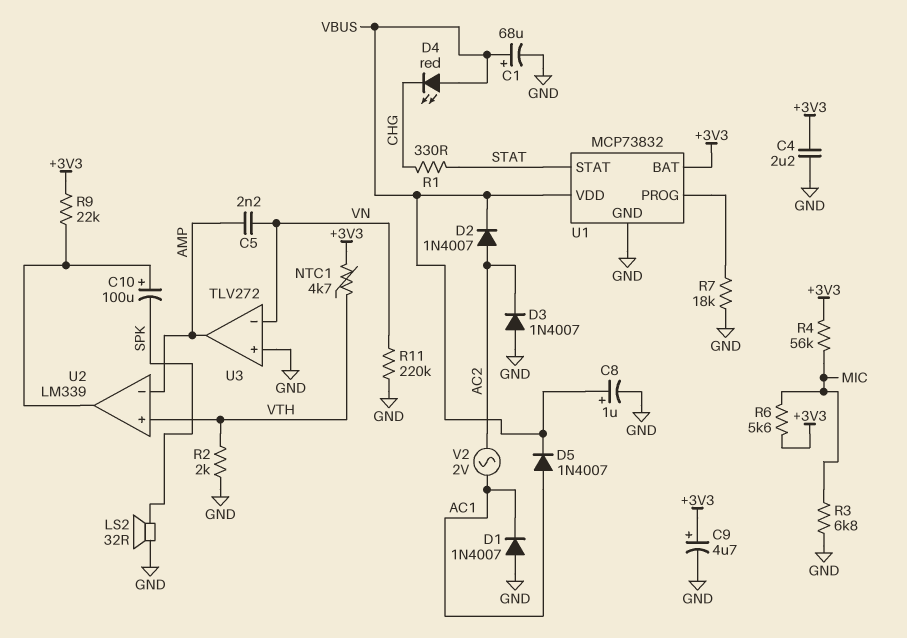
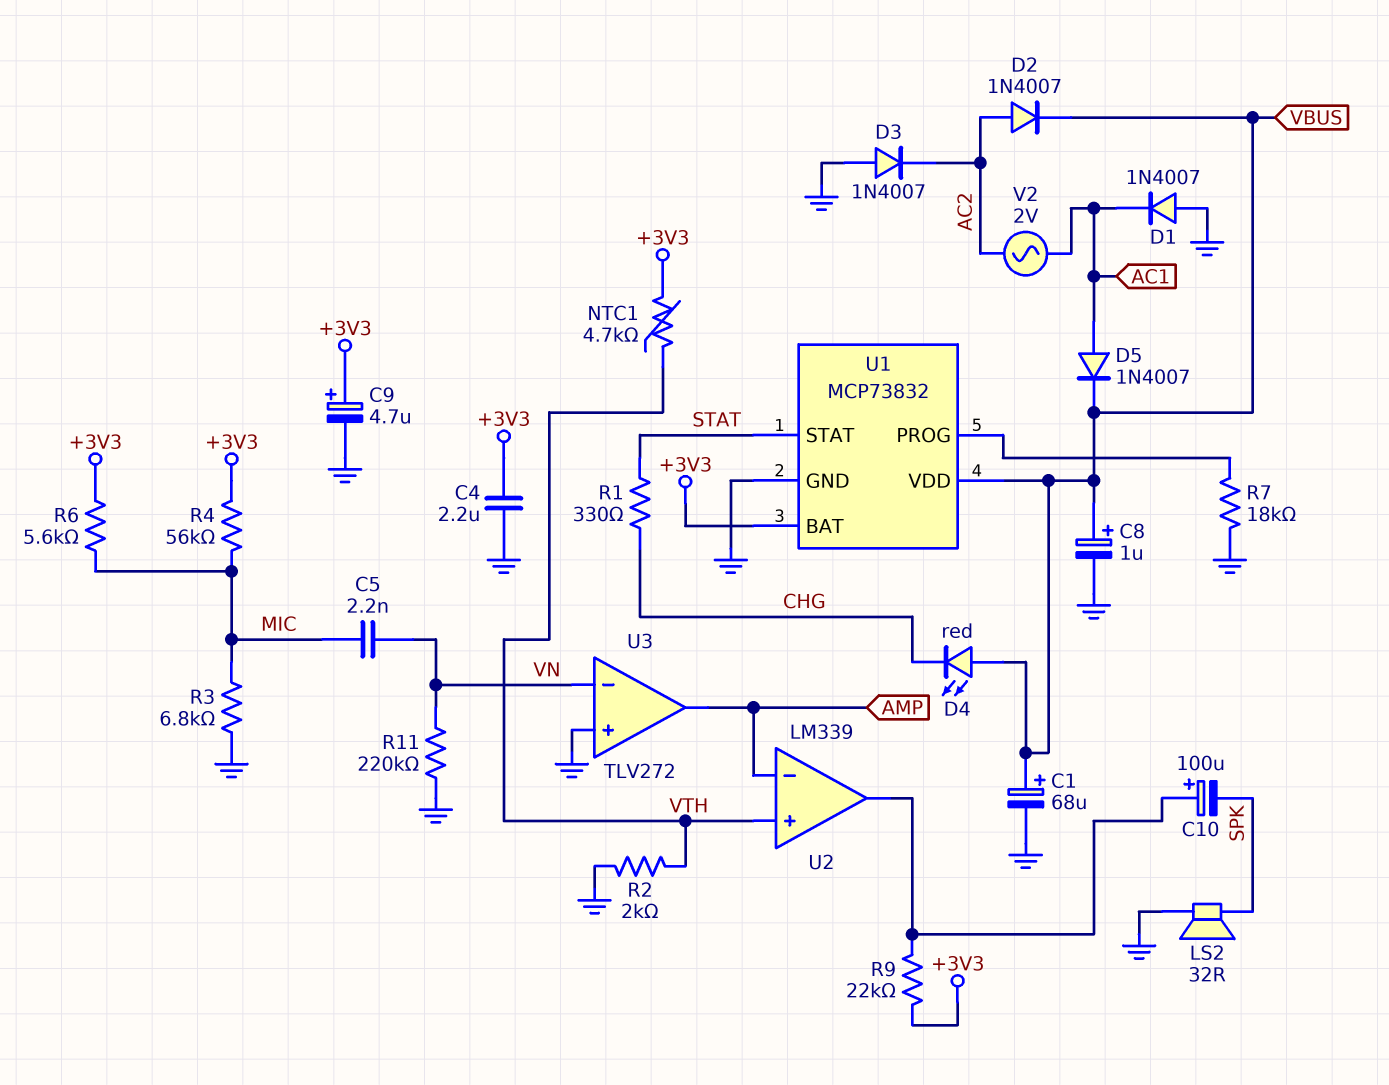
C5: 2.2nF (AMP, VN) -> 2.2nF (MIC, VN)

